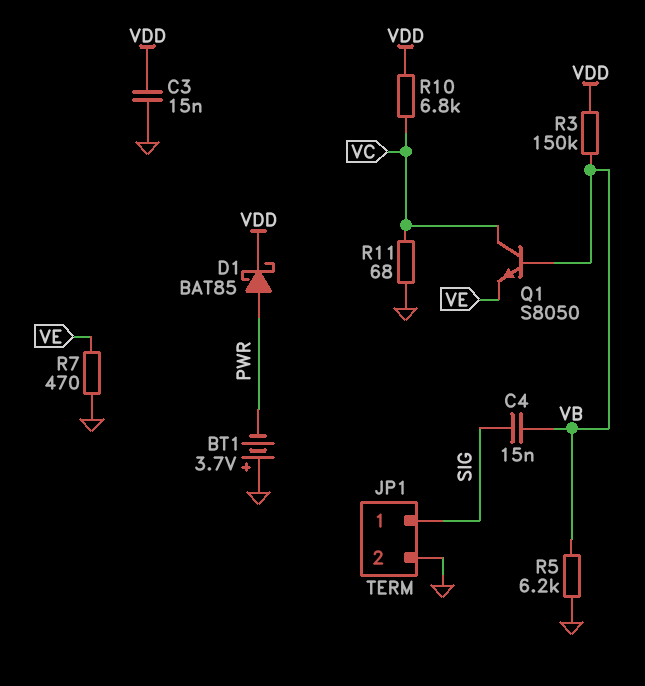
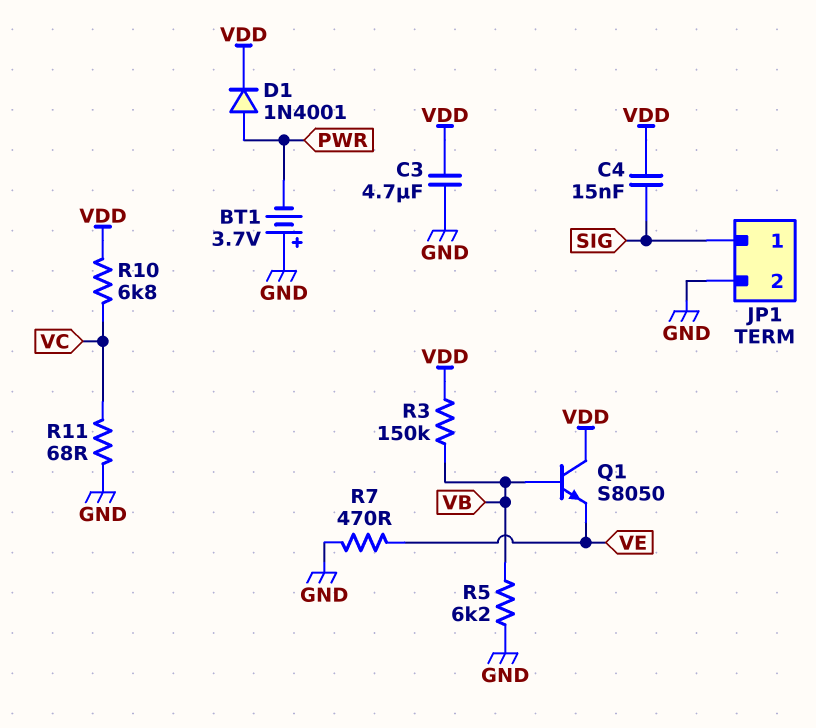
C3: 15nF (GND, VDD) -> 4.7uF (GND, VDD)
C4: 15nF (SIG, VB) -> 15nF (SIG, VDD)
D1: schottky BAT85 (A PWR, K VDD) -> diode 1N4001 (A PWR, K VDD)
Q1: NPN S8050 (B VB, C VC, E VE) -> NPN S8050 (B VB, C VDD, E VE)

